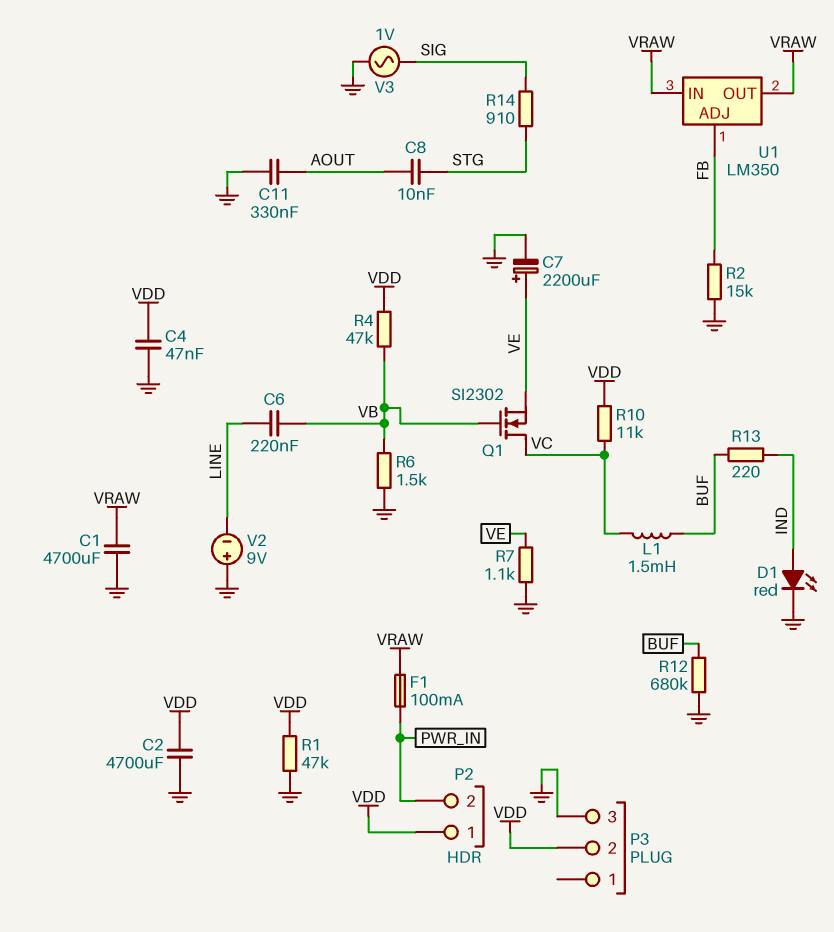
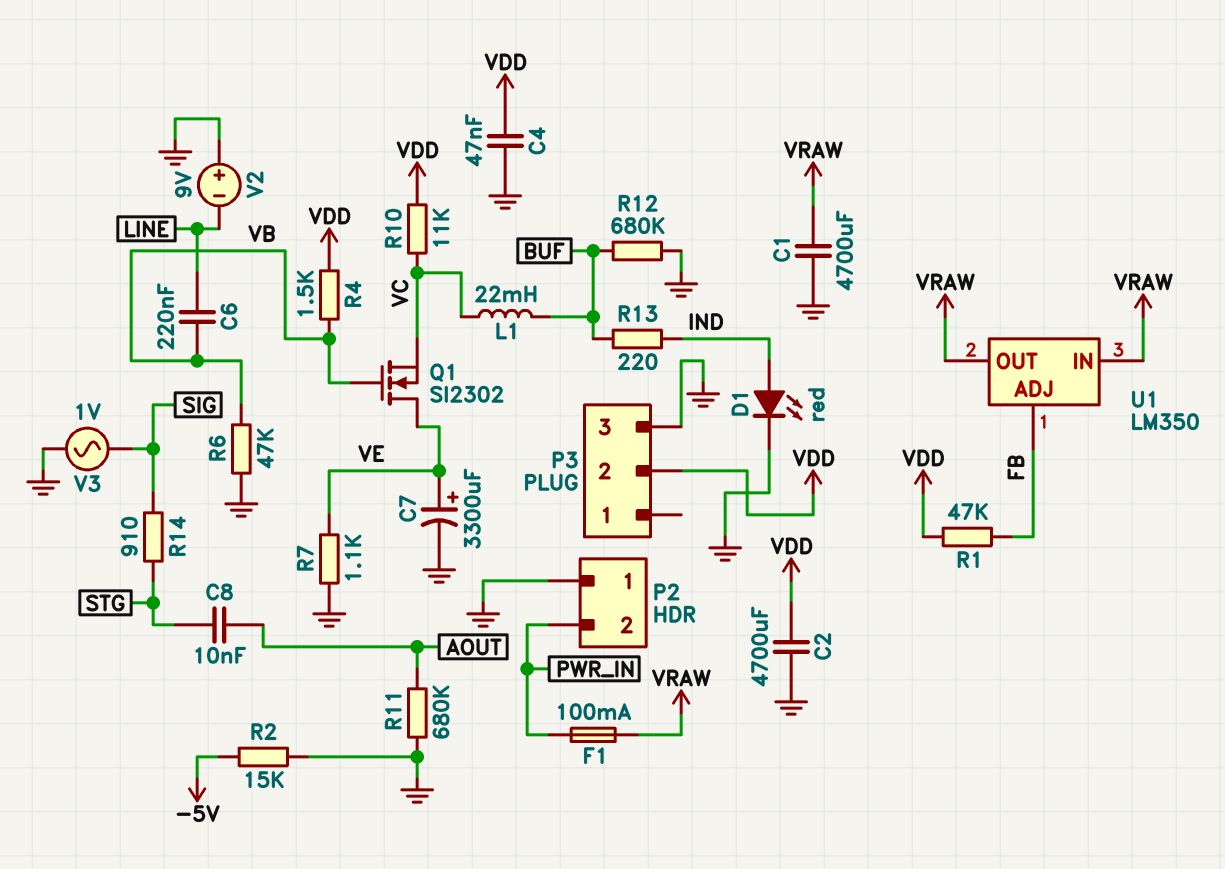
C7: 2200uF (plus VE, minus GND) -> 3300uF (plus VE, minus GND)
C11: 330nF (AOUT, GND) -> none
L1: 1.5mH (BUF, VC) -> 22mH (BUF, VC)
P2 pin 1: VDD -> GND
Q1: NMOS SI2302 (G VB, D VC, S VE) -> NMOS SI2302 (G VB, D VE, S VC)
R1: 47k (GND, VDD) -> 47k (FB, VDD)
R2: 15k (FB, GND) -> 15k (-5V, GND)
R4: 47k (VB, VDD) -> 1.5k (VB, VDD)
R6: 1.5k (GND, VB) -> 47k (GND, VB)
R11: none -> 680k (AOUT, GND)

